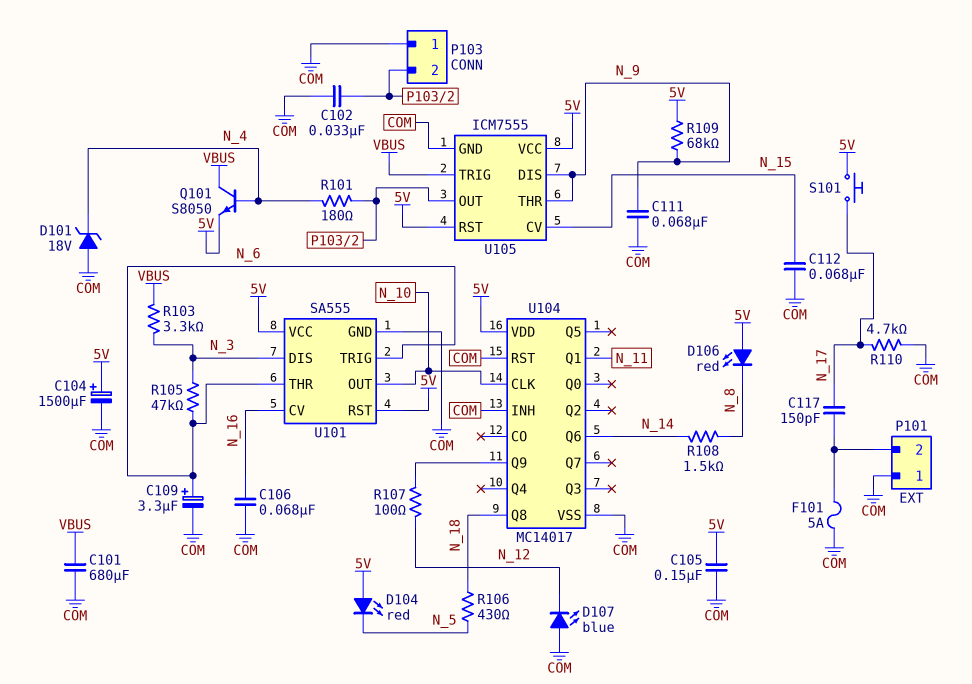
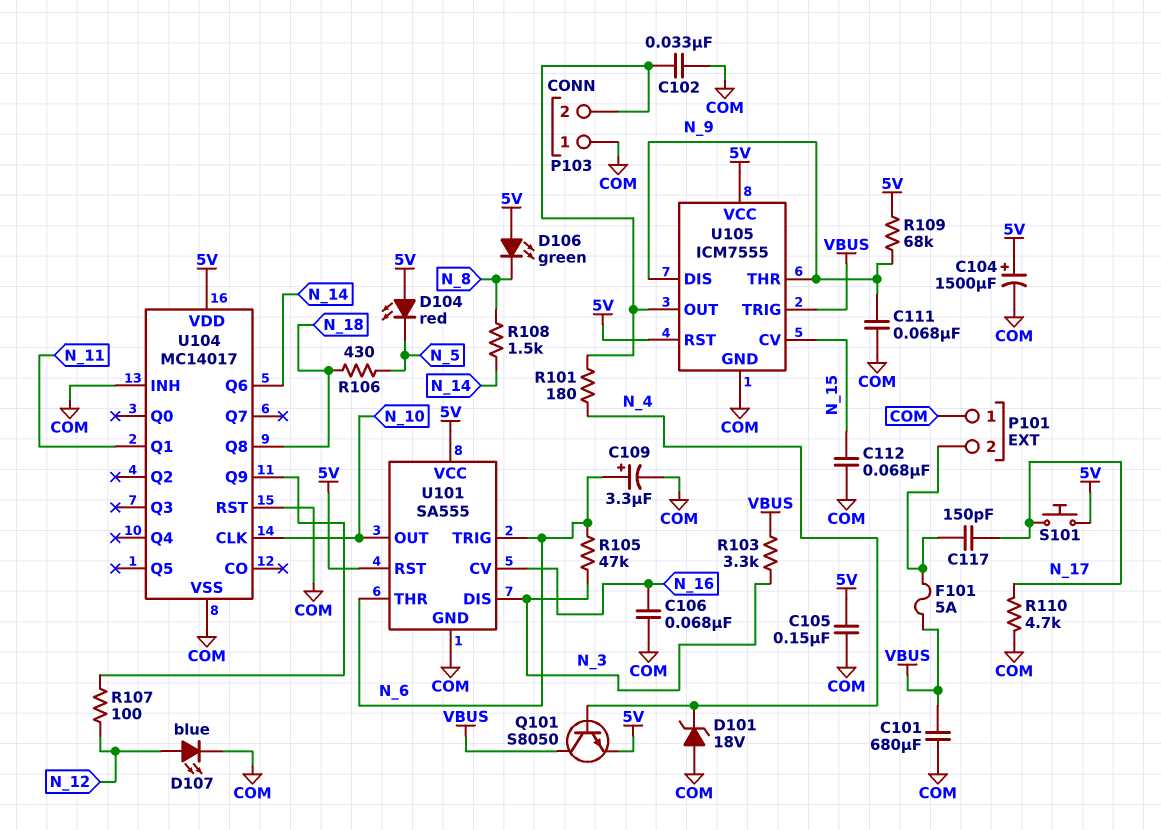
D106: LED red (A 5V, K N_8) -> LED green (A 5V, K N_8)
D107: LED blue (A COM, K N_12) -> LED blue (A N_12, K COM)
F101: 5A (COM, P101/2) -> 5A (P101/2, VBUS)

